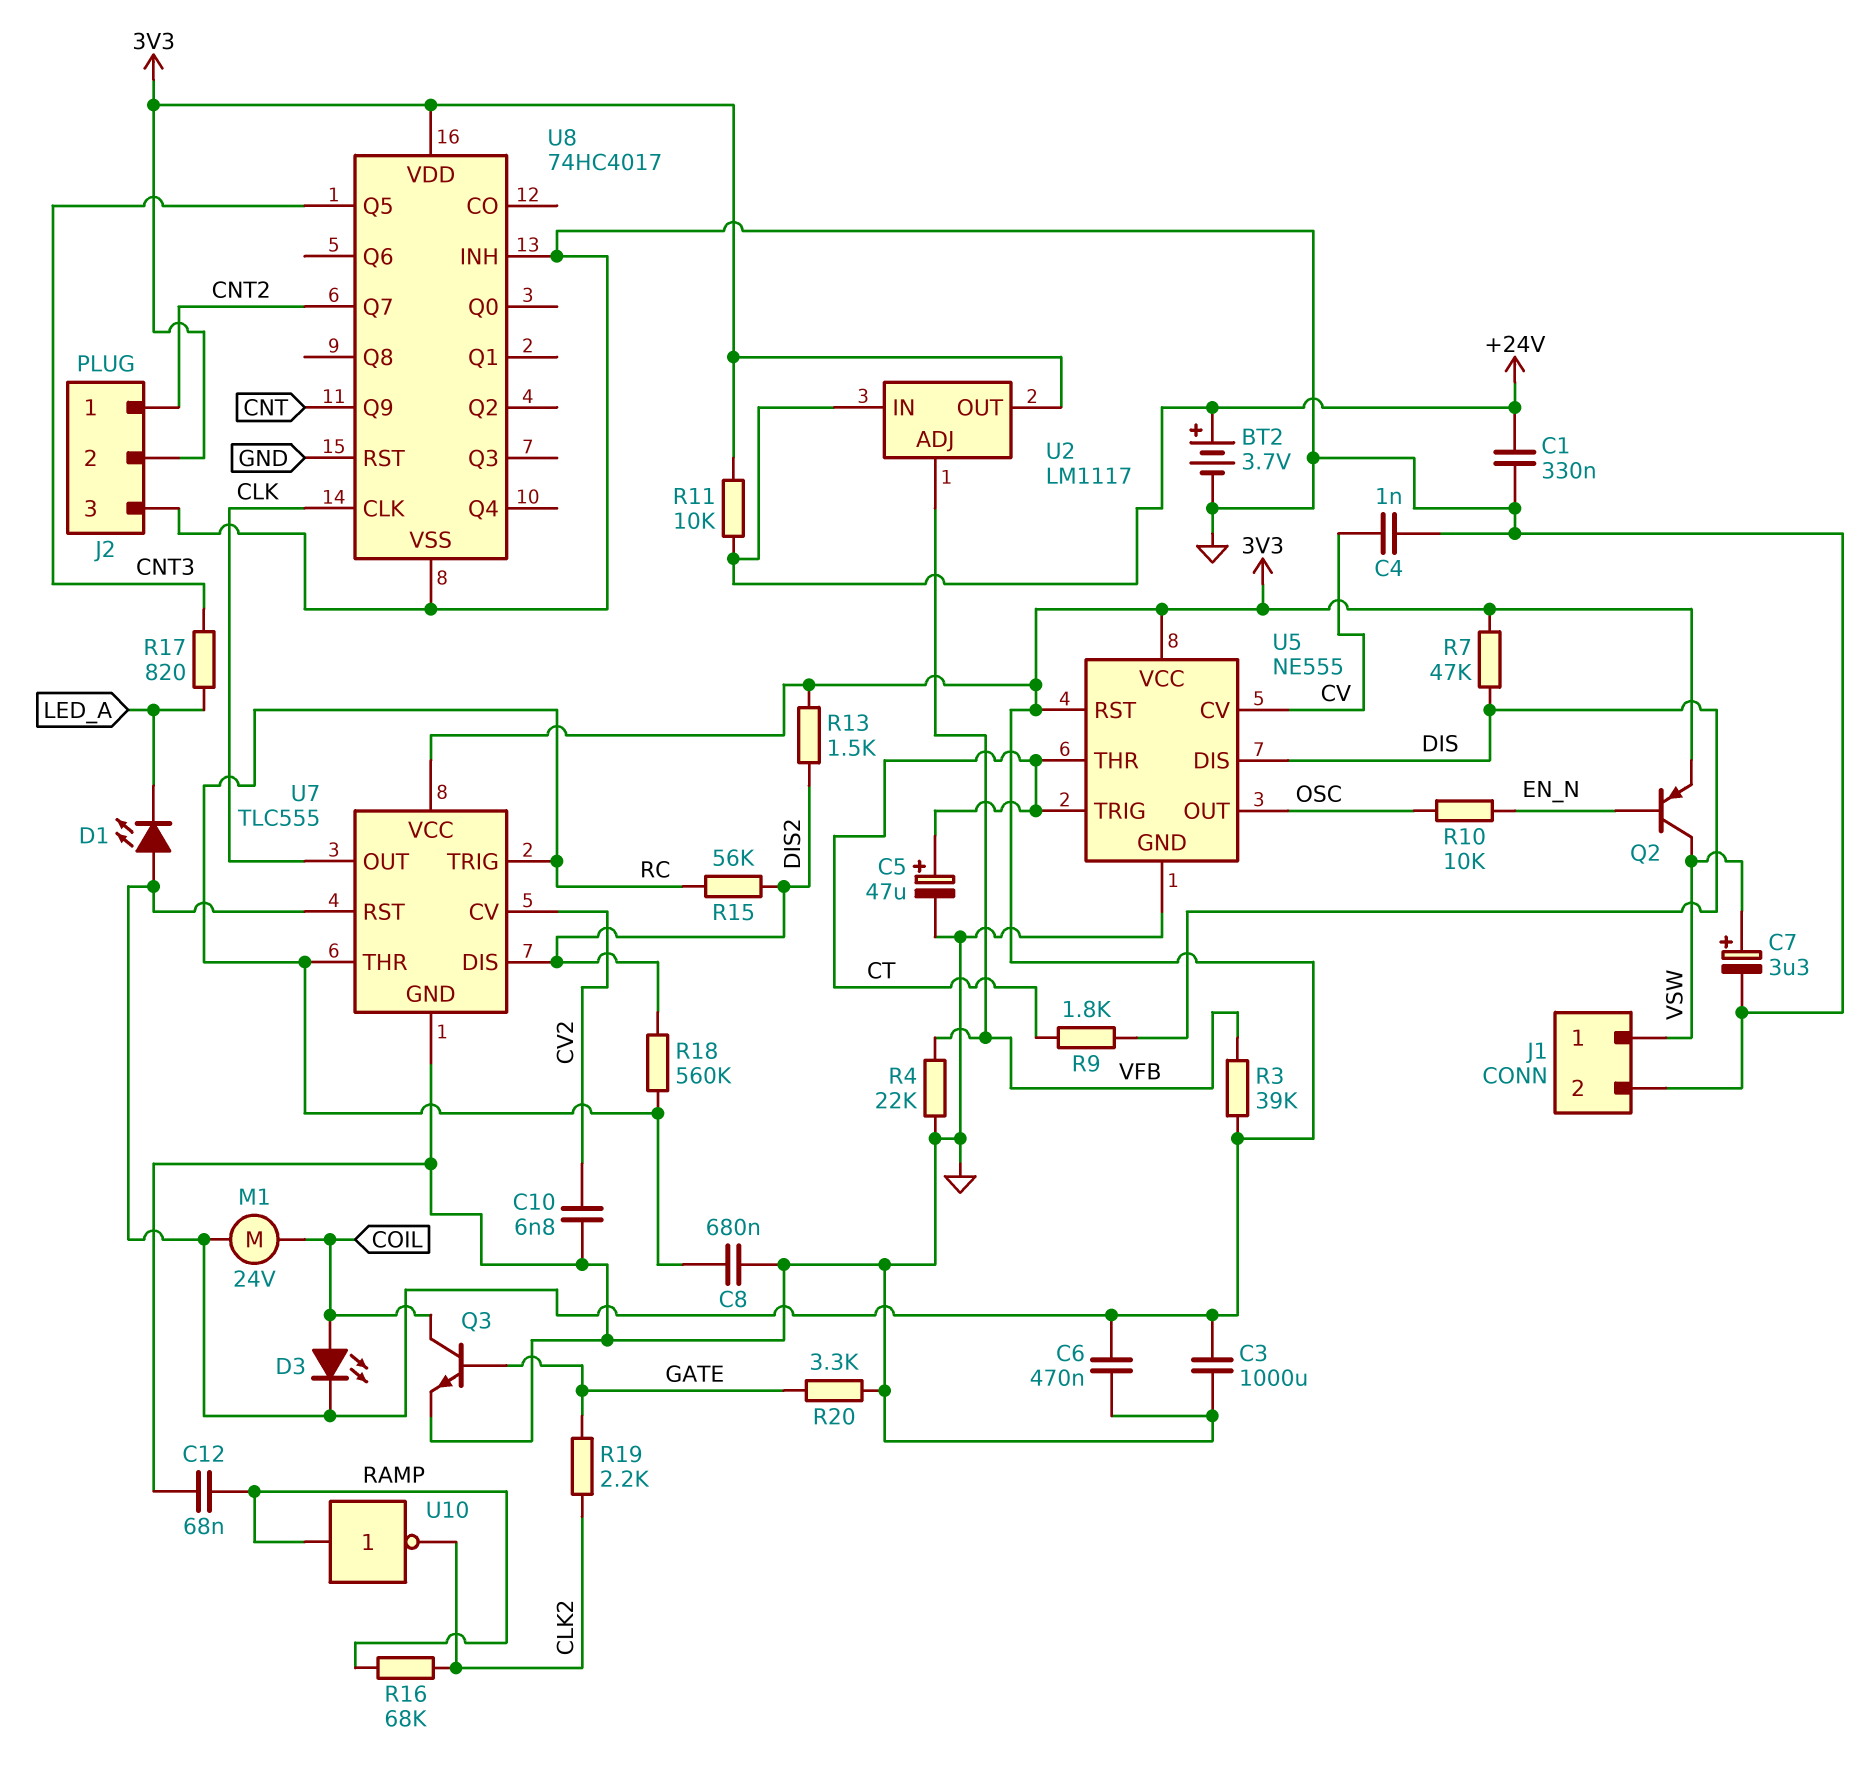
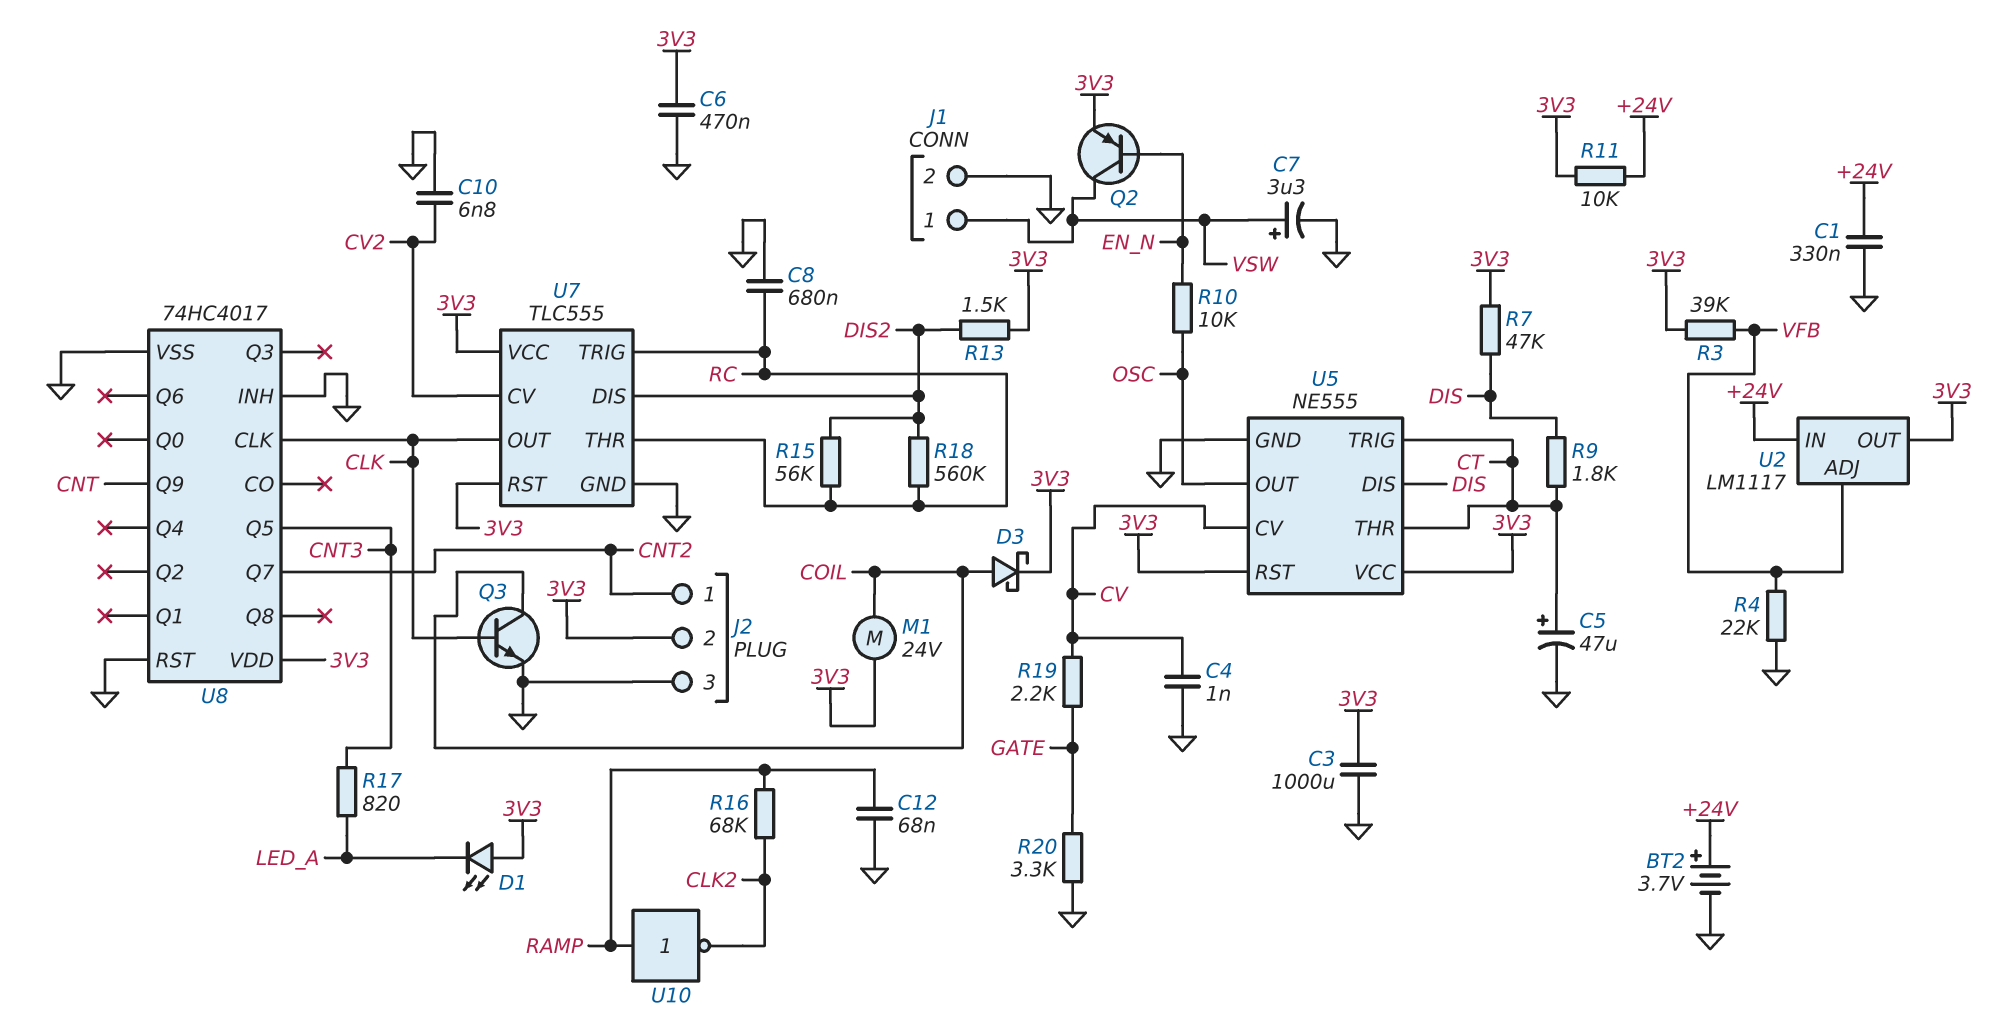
D3: LED (A COIL, K 3V3) -> schottky (A COIL, K 3V3)
Q3: NPN (B GATE, C COIL, E GND) -> NPN (B CLK, C COIL, E GND)
R19: 2.2k (CLK2, GATE) -> 2.2k (CV, GATE)

